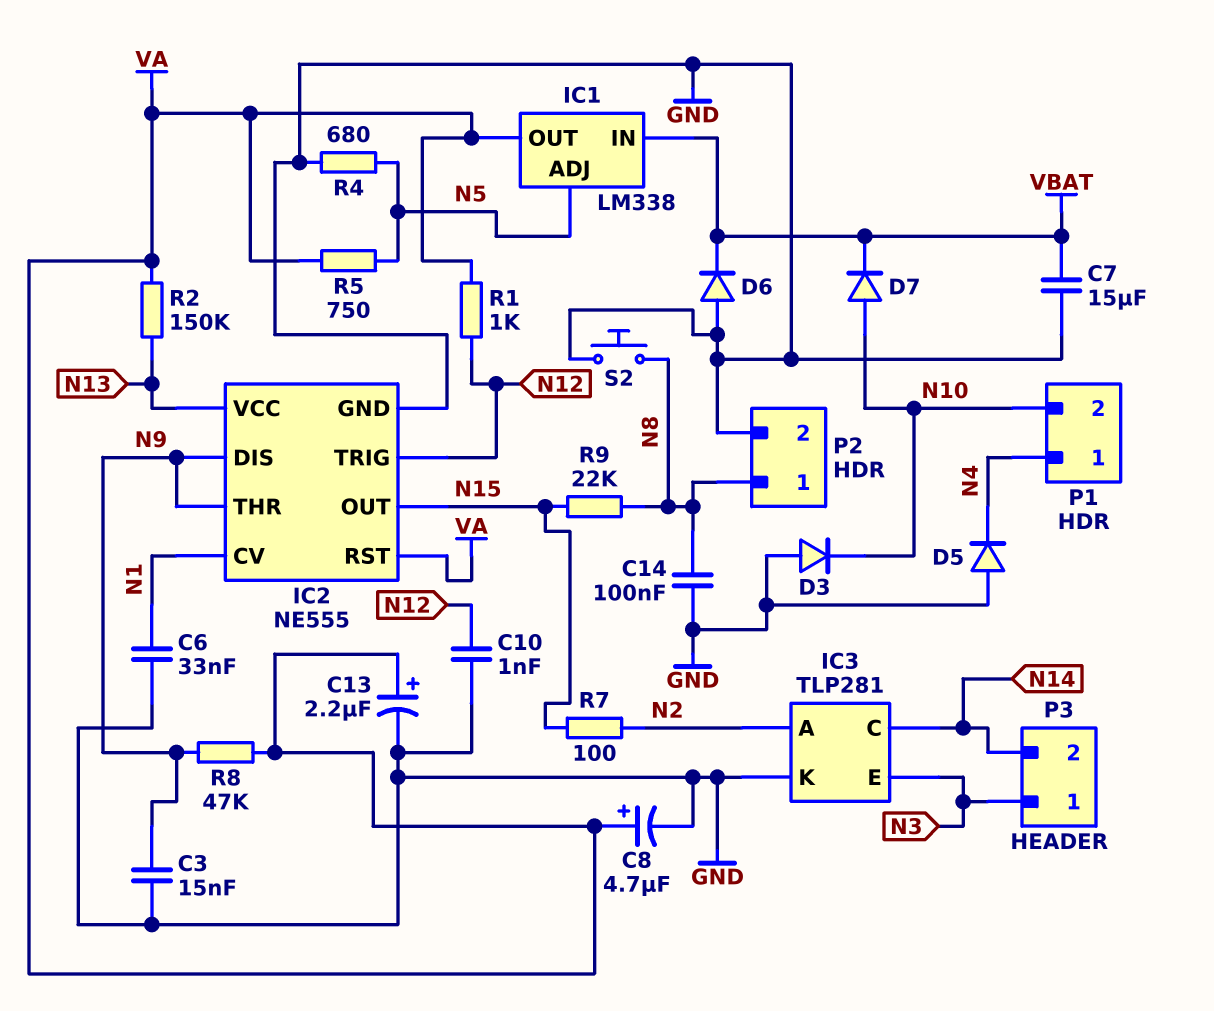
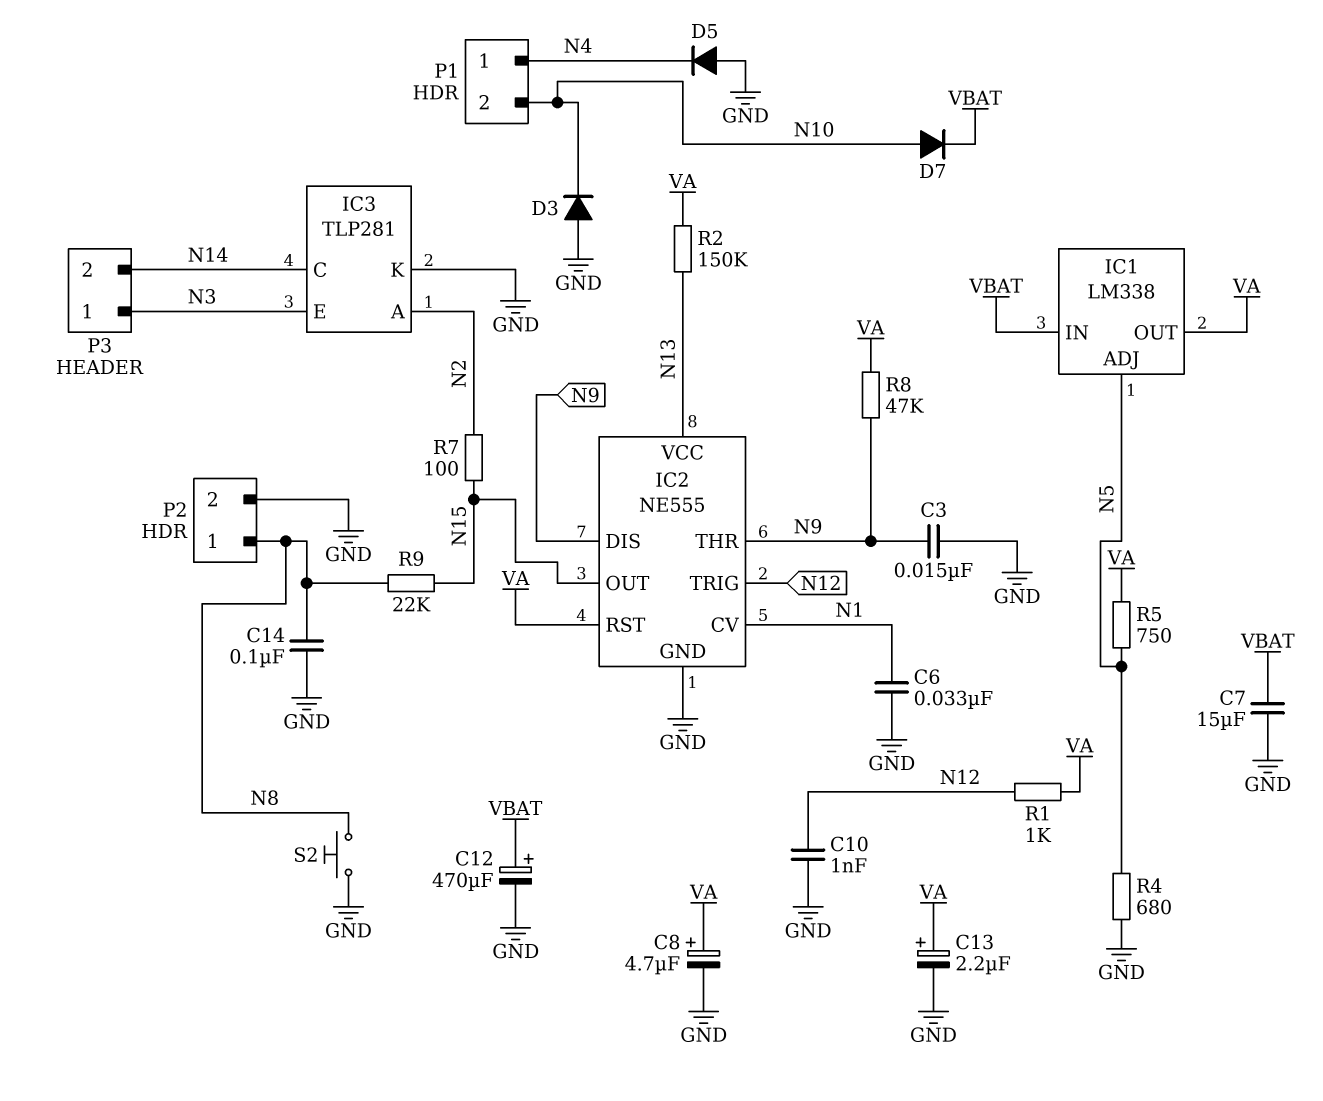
C12: none -> 470uF (plus VBAT, minus GND)
D6: diode (A GND, K VBAT) -> none

